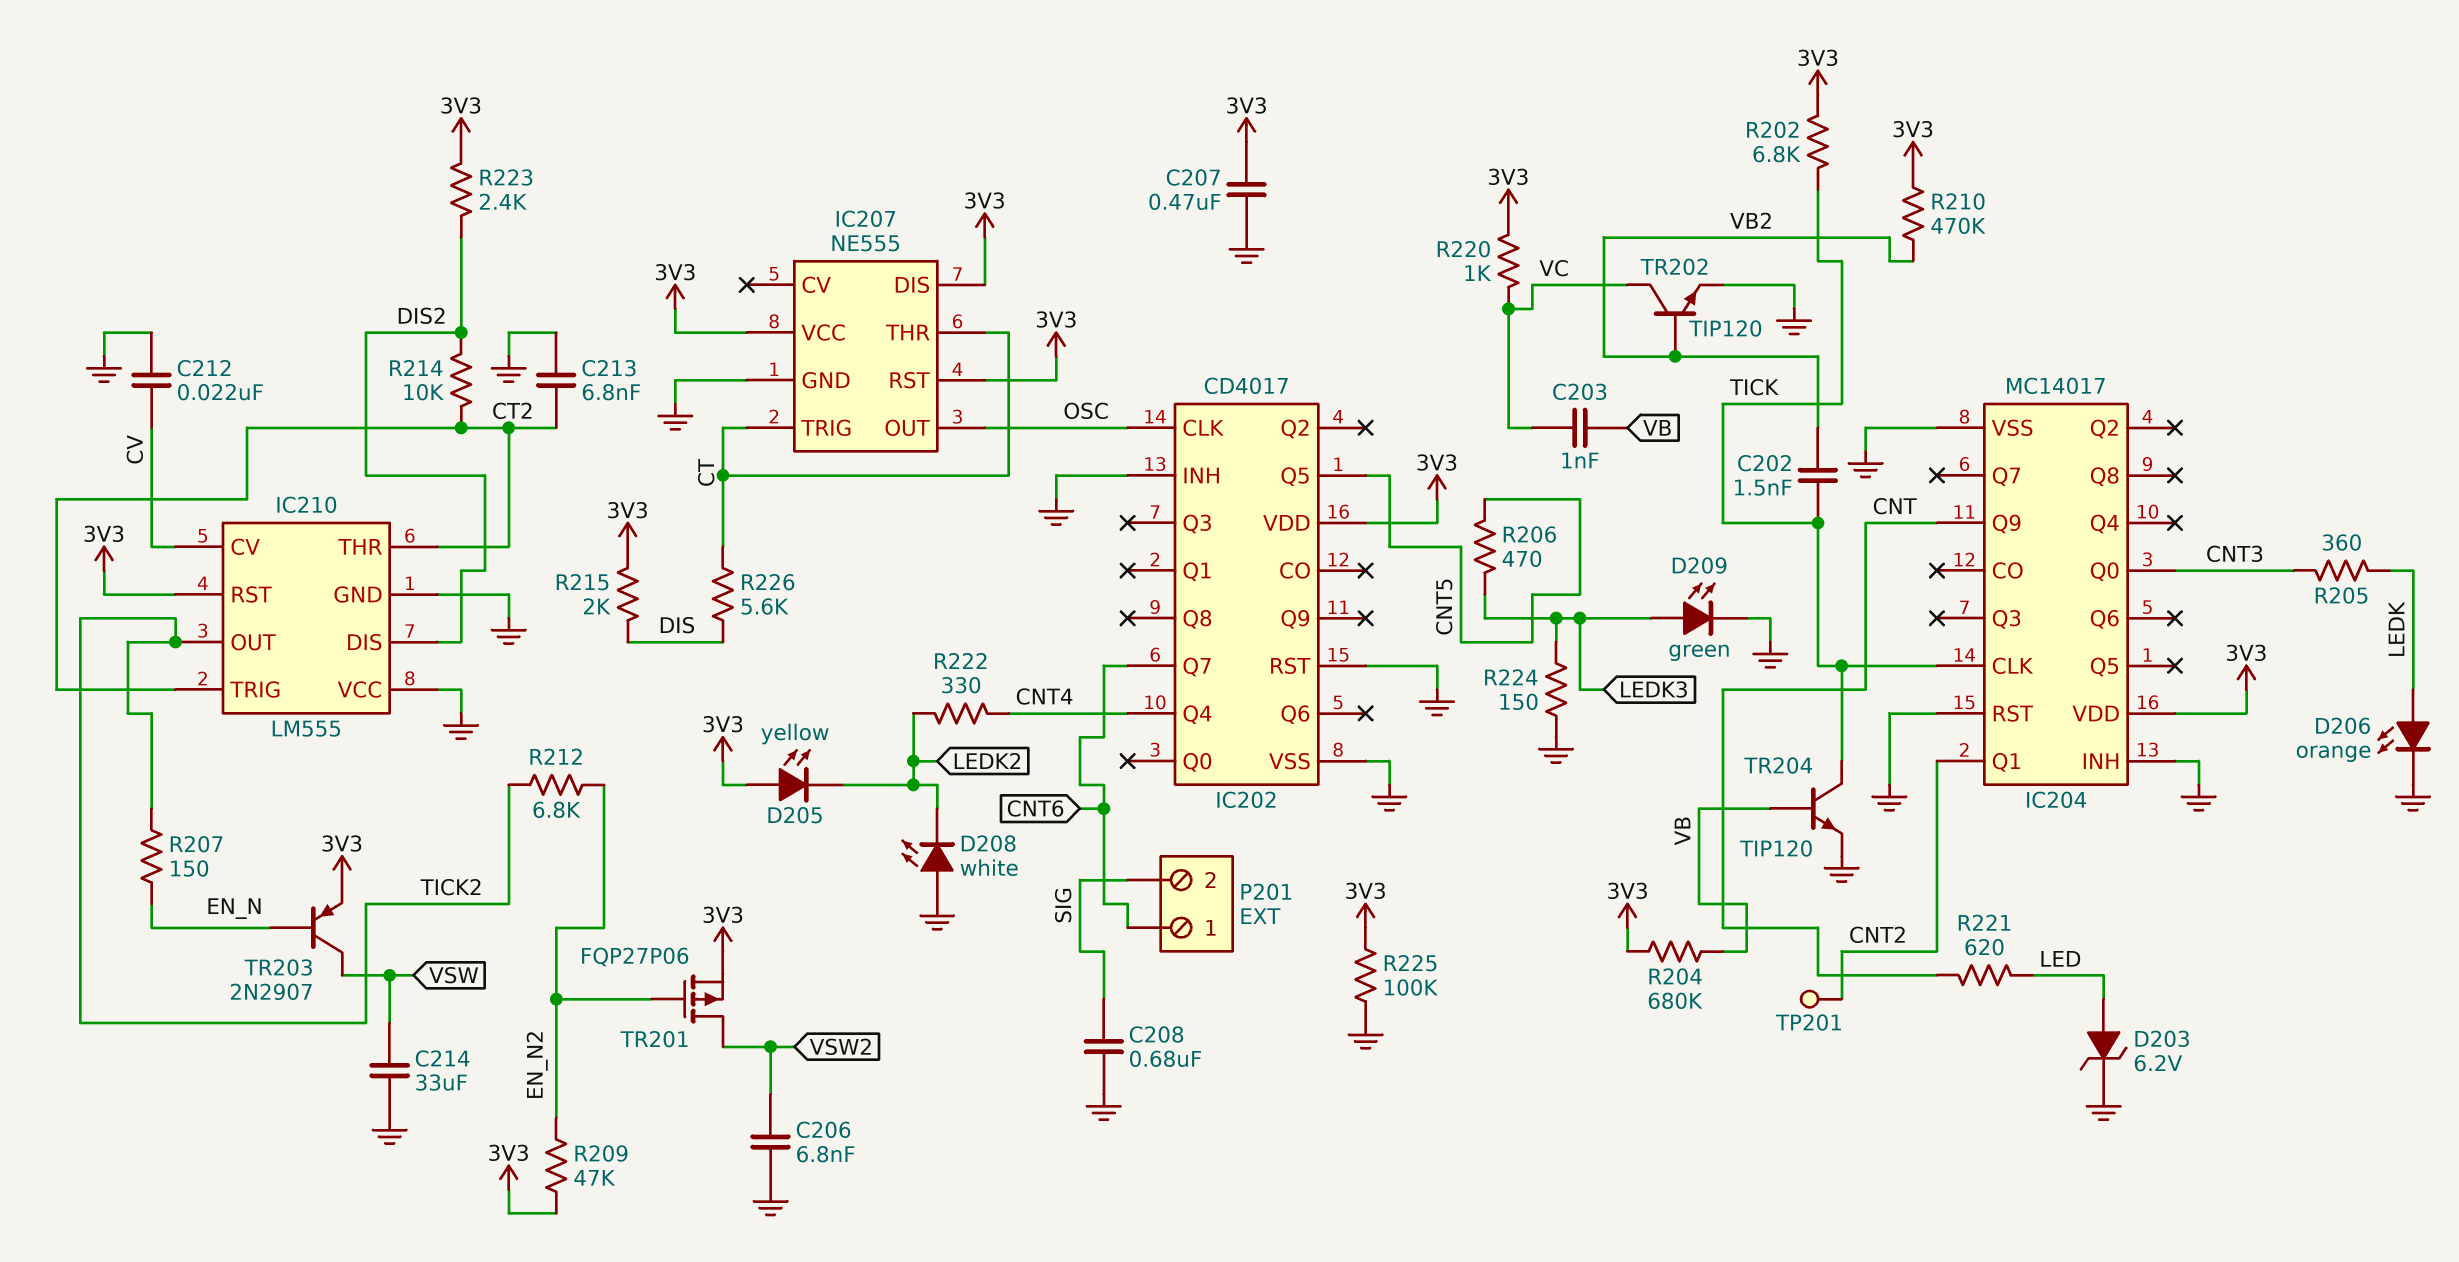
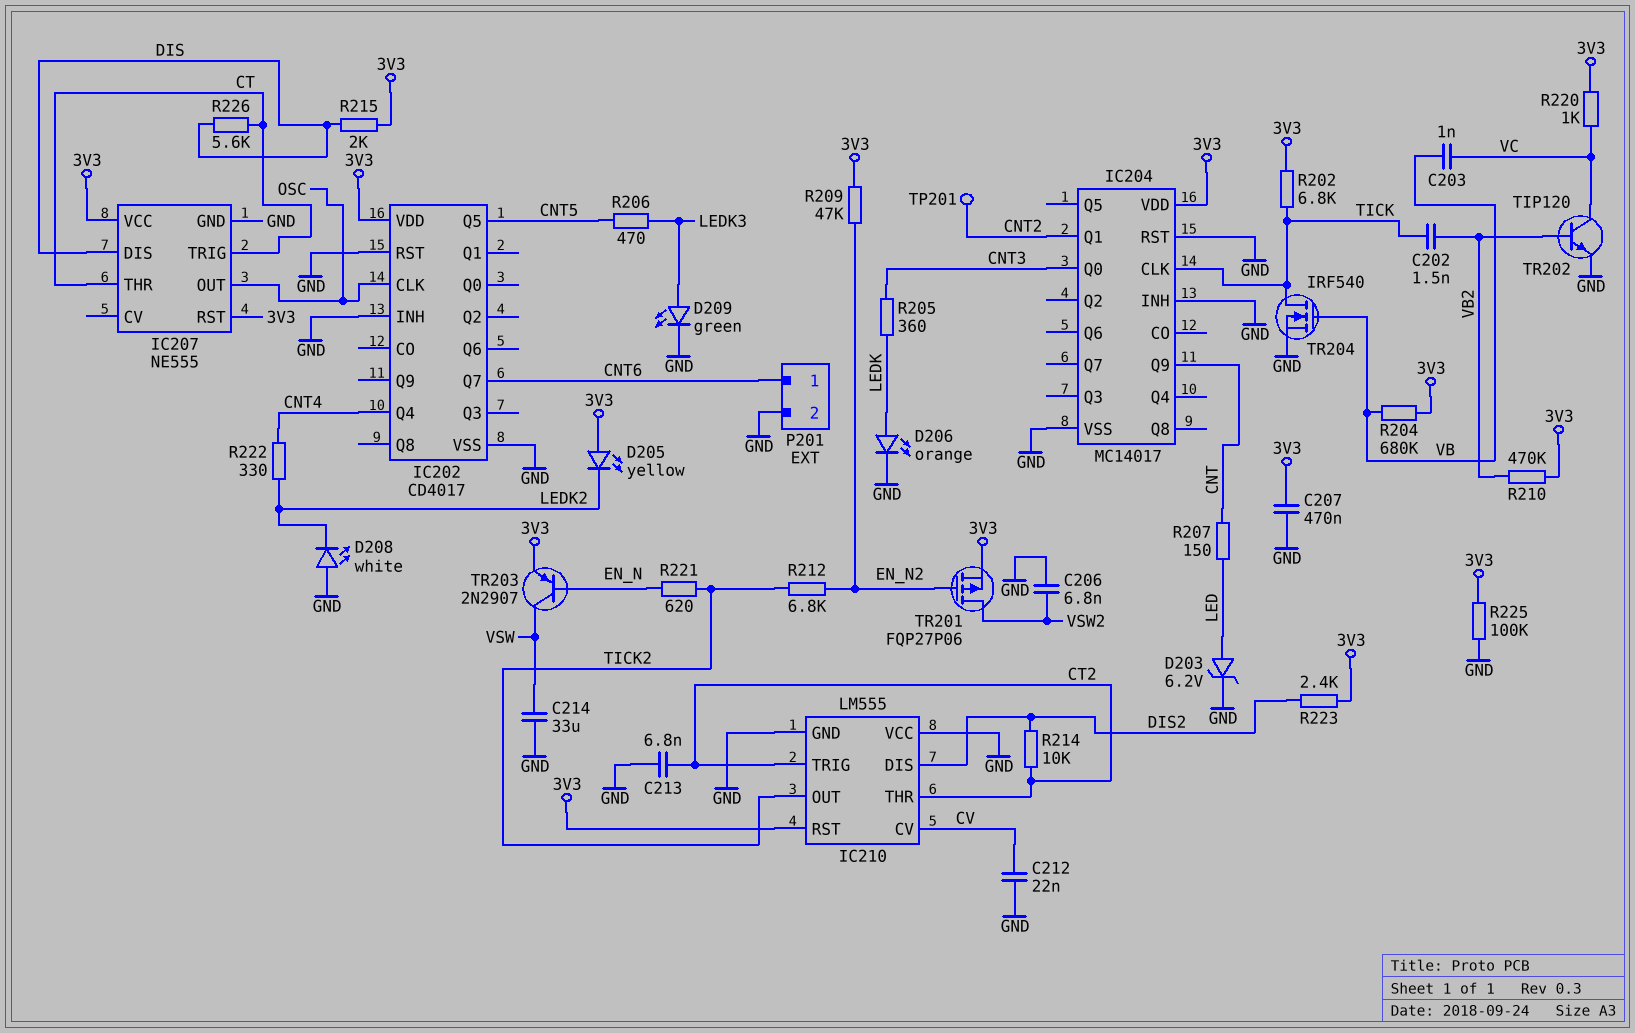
C208: 680nF (GND, SIG) -> none
IC207 pin DIS: 3V3 -> DIS
P201 pin 2: SIG -> GND
R207: 150 (EN_N, TICK2) -> 150 (CNT, LED)
R221: 620 (CNT, LED) -> 620 (EN_N, TICK2)
R224: 150 (GND, LEDK3) -> none
TR204: NPN TIP120 (B VB, C TICK, E GND) -> NMOS IRF540 (G VB, D TICK, S GND)

